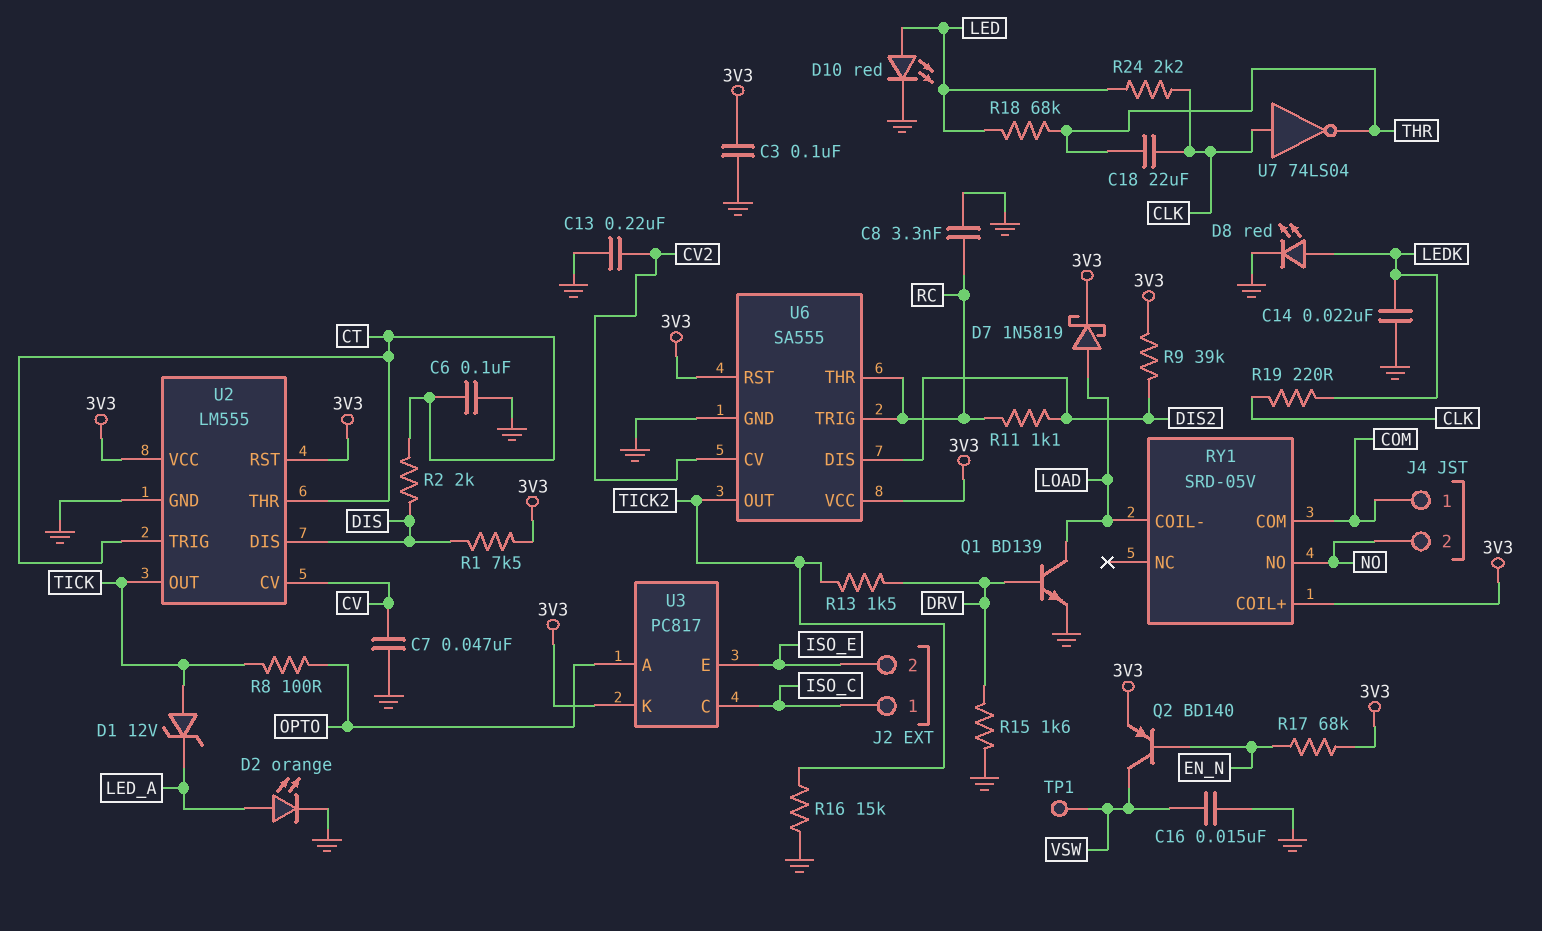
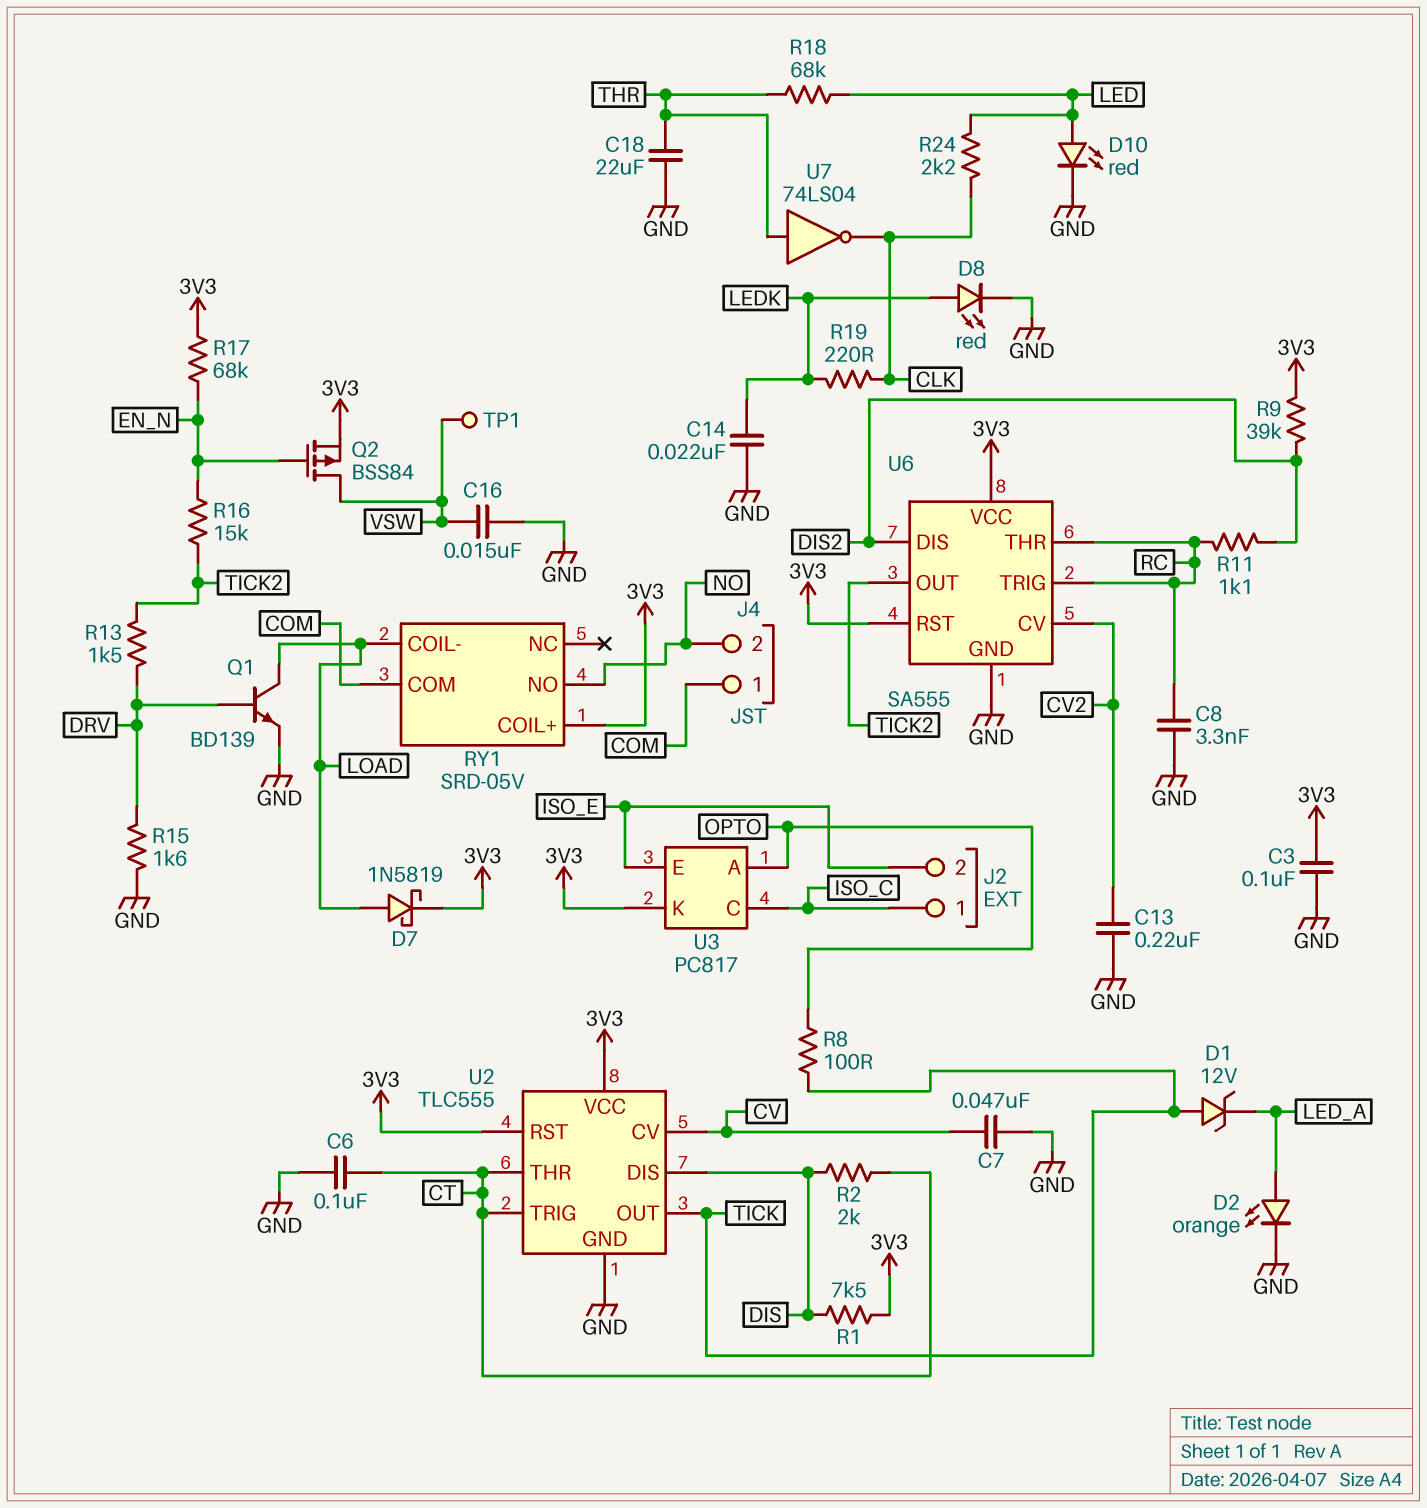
C18: 22uF (CLK, THR) -> 22uF (GND, THR)
Q2: PNP BD140 (B EN_N, C VSW, E 3V3) -> PMOS BSS84 (G EN_N, D VSW, S 3V3)
R16: 15k (GND, TICK2) -> 15k (EN_N, TICK2)
U2: LM555 -> TLC555
U7: NOT 74LS04 (in CLK, out THR) -> NOT 74LS04 (in THR, out CLK)

